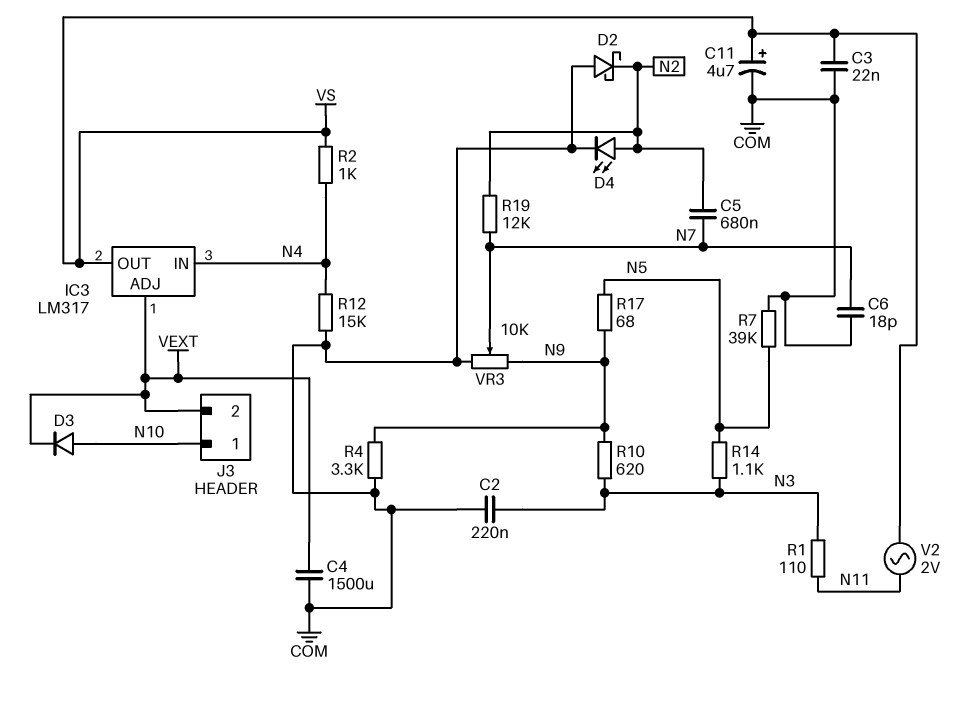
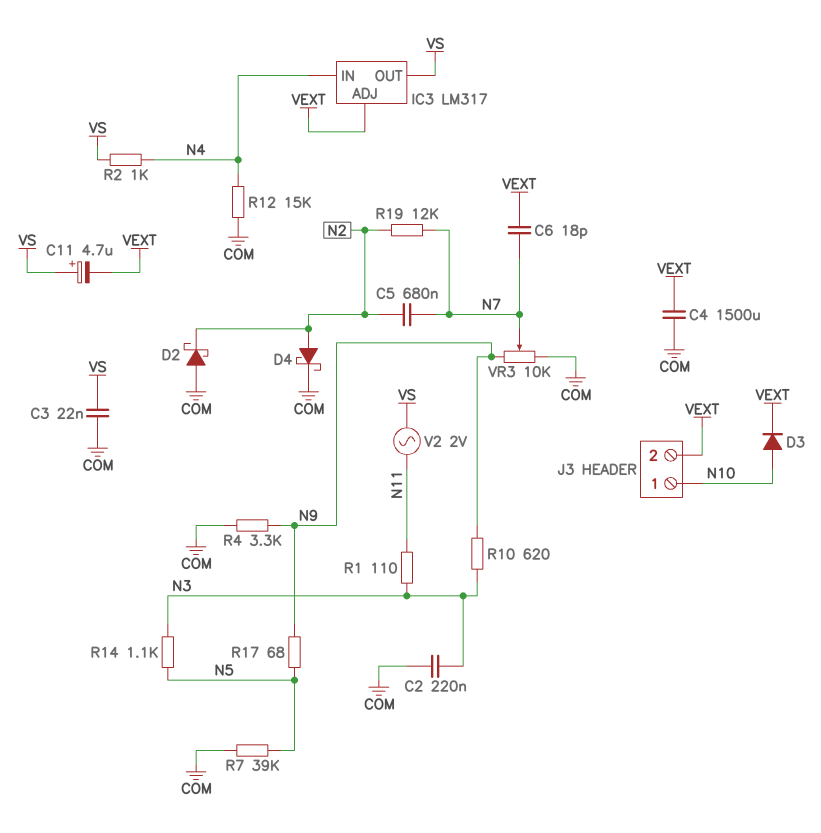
C6: 18pF (COM, N7) -> 18pF (N7, VEXT)
C11: 4.7uF (plus VS, minus COM) -> 4.7uF (plus VS, minus VEXT)
D4: LED (A N2, K COM) -> schottky (A N2, K COM)

